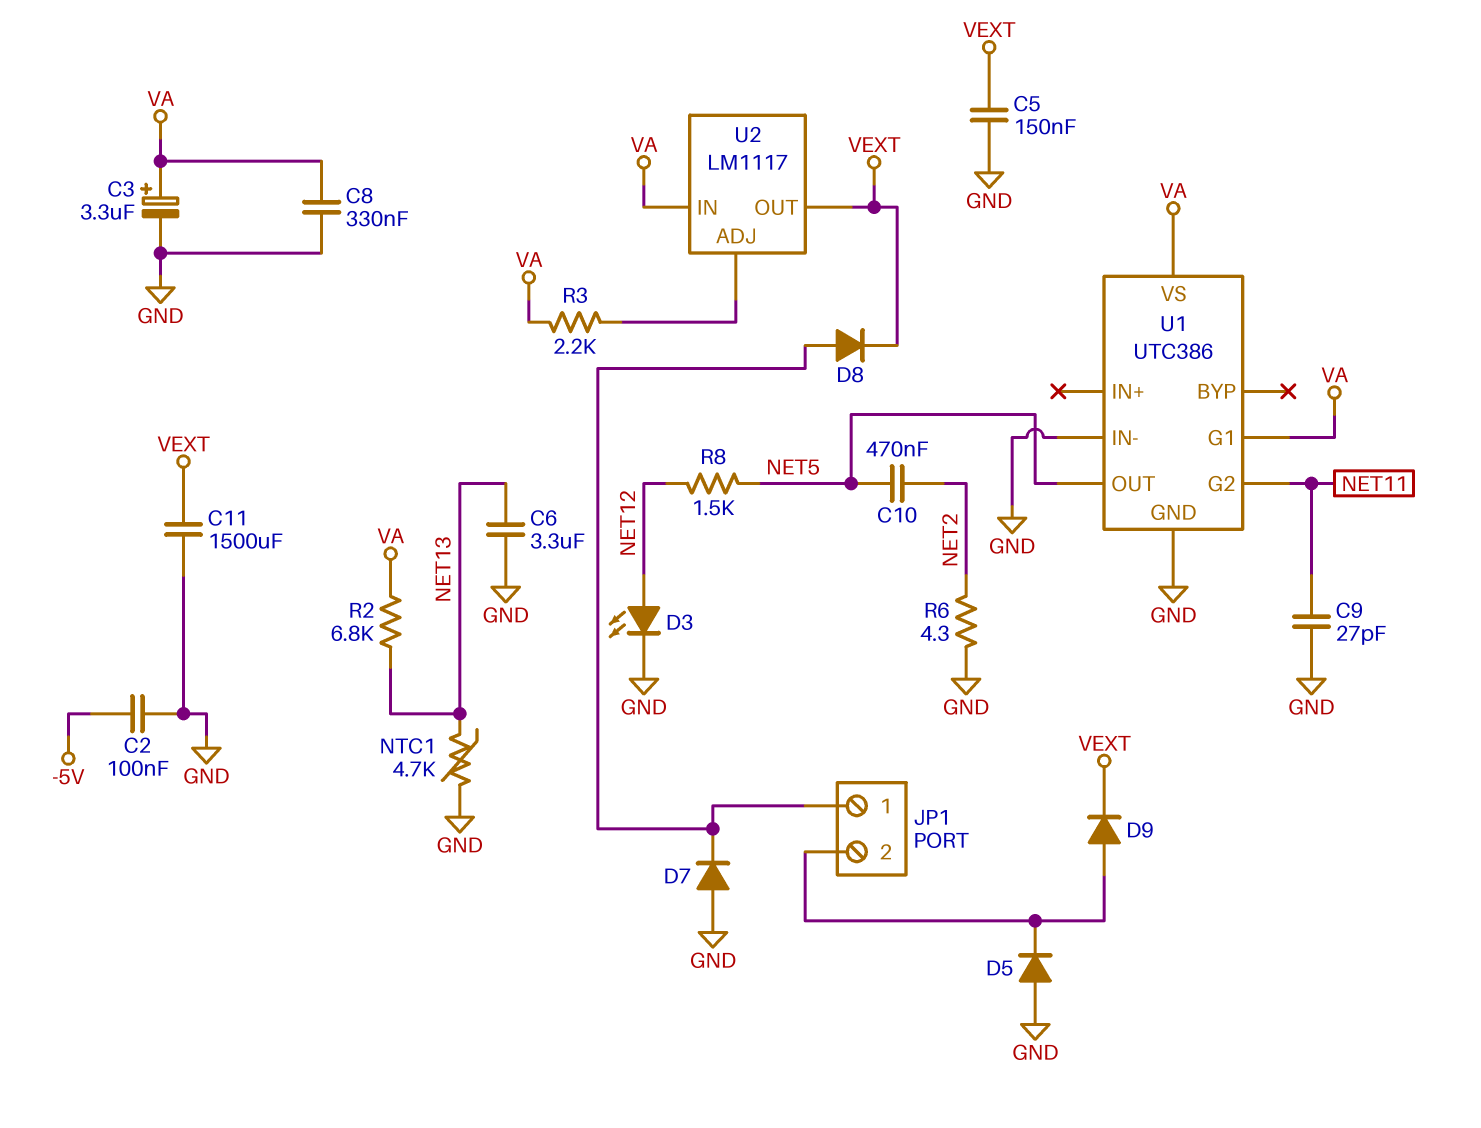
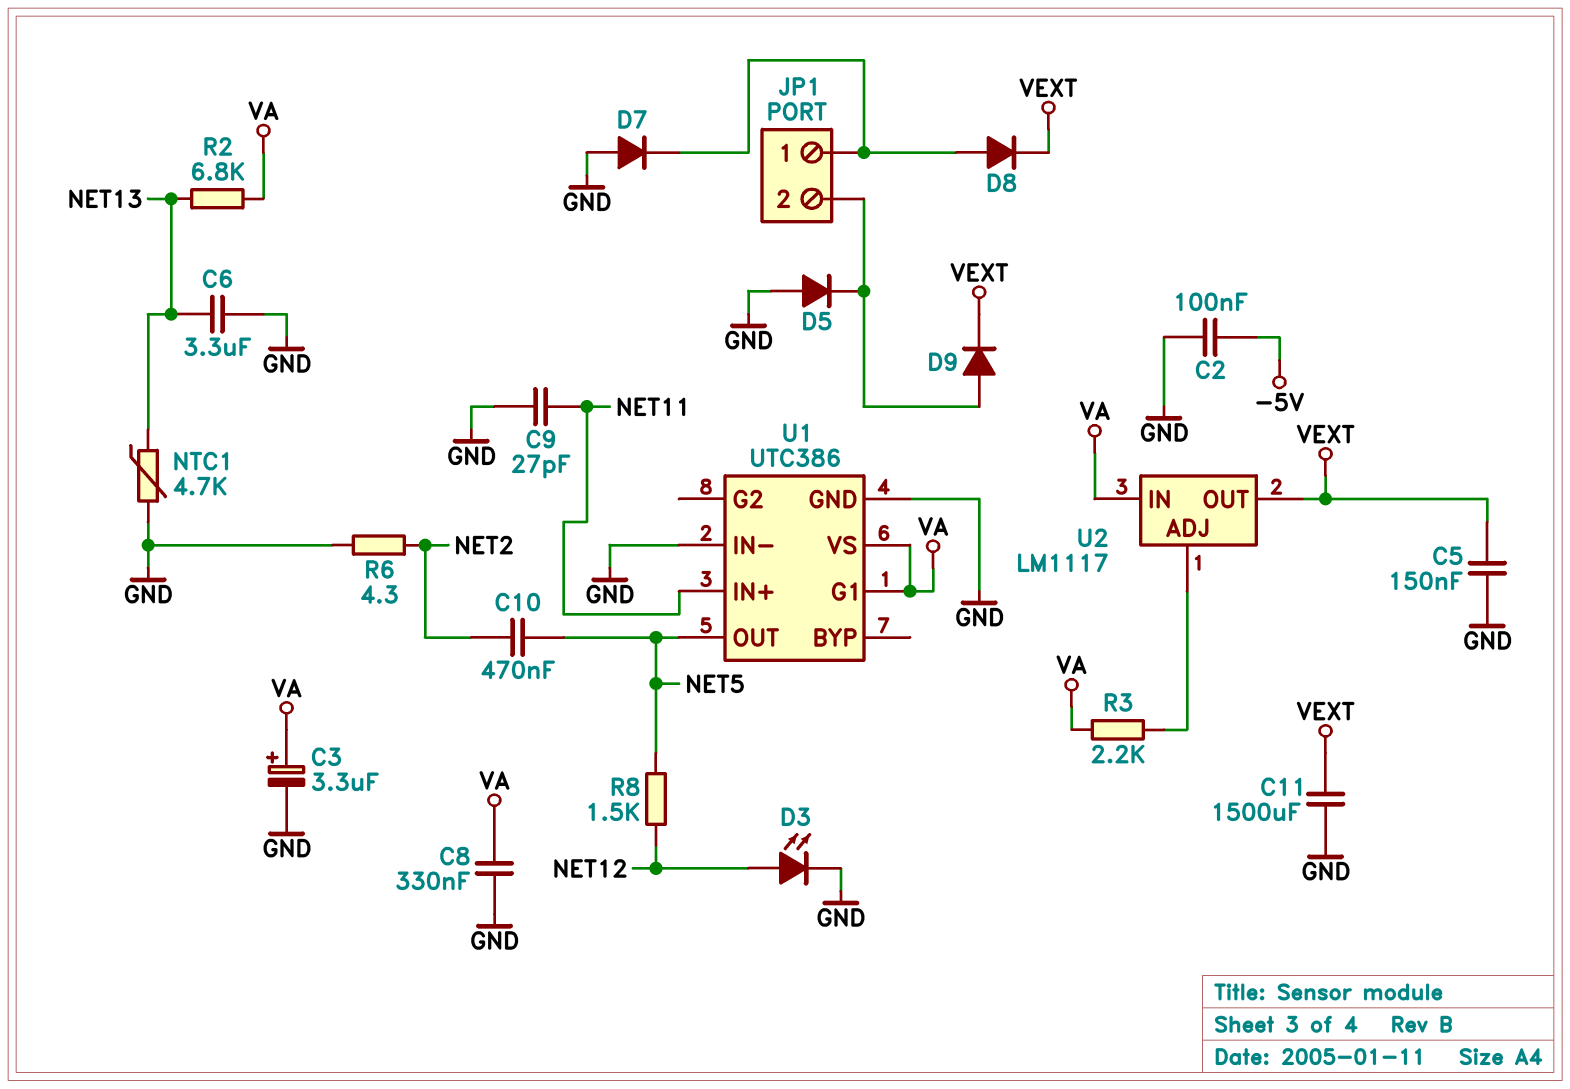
U1 pin G2: NET11 -> none
U1 pin IN+: none -> NET11

